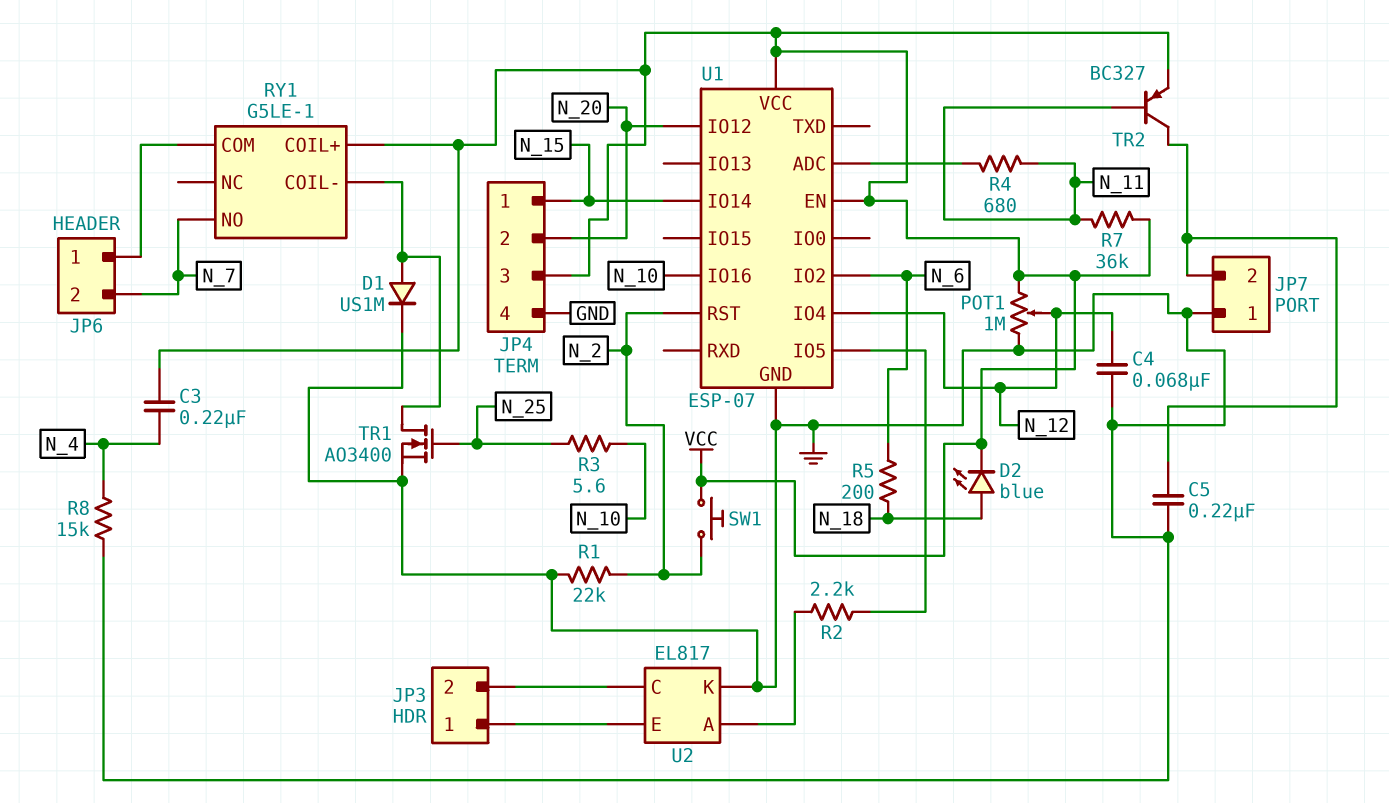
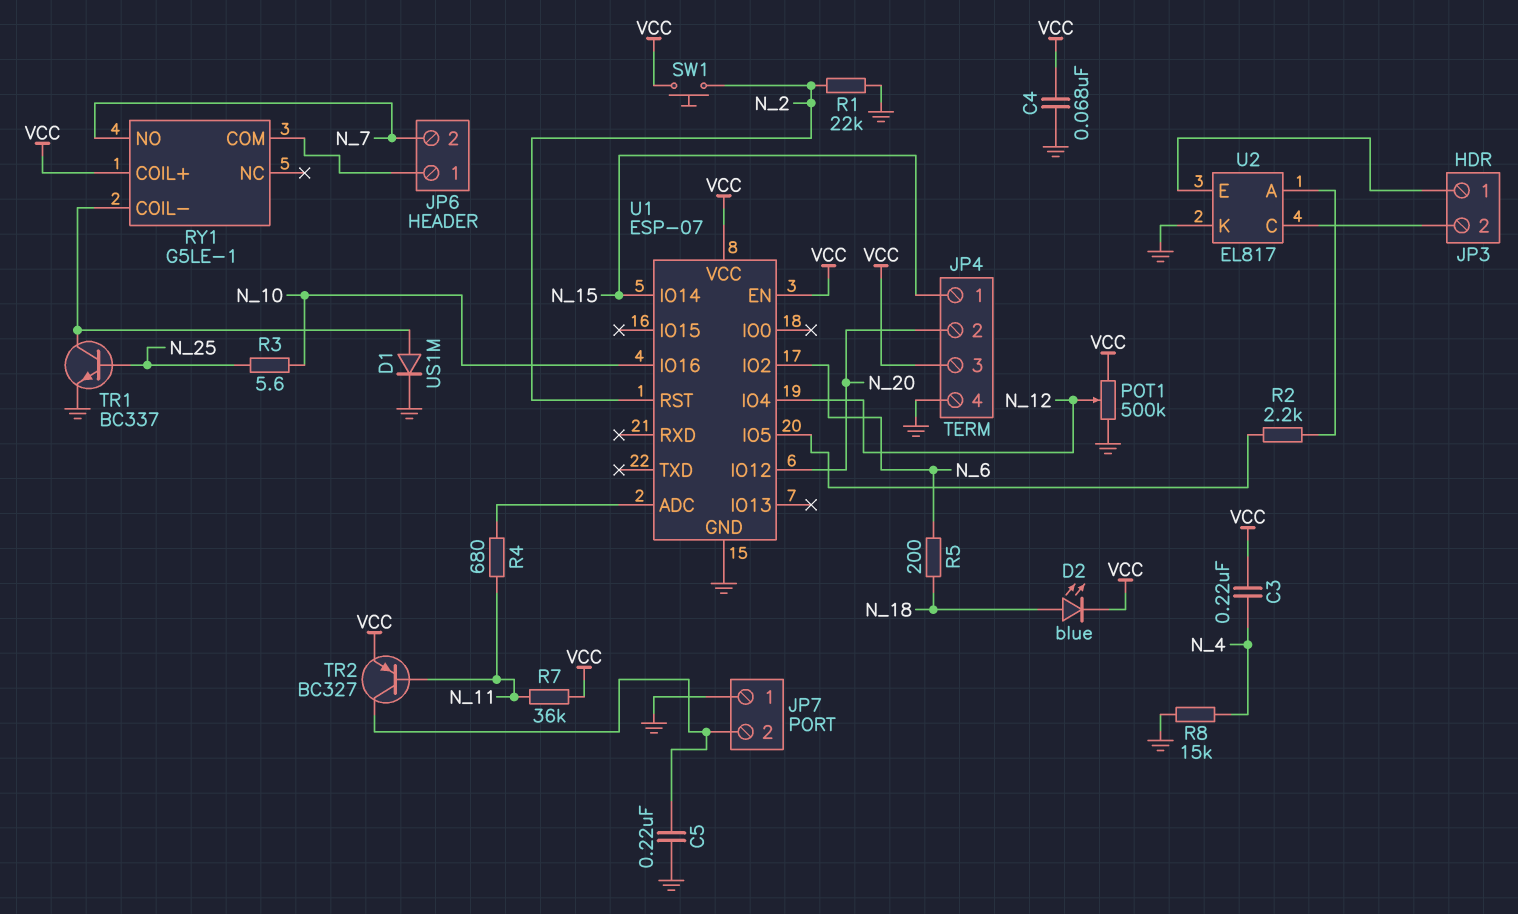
C4: 68nF (GND, N_12) -> 68nF (GND, VCC)
POT1: 1M (GND, VCC, wiper N_12) -> 500k (GND, VCC, wiper N_12)
TR1: NMOS AO3400 (G N_25, D RY1/COIL-, S GND) -> NPN BC337 (B N_25, C RY1/COIL-, E GND)

